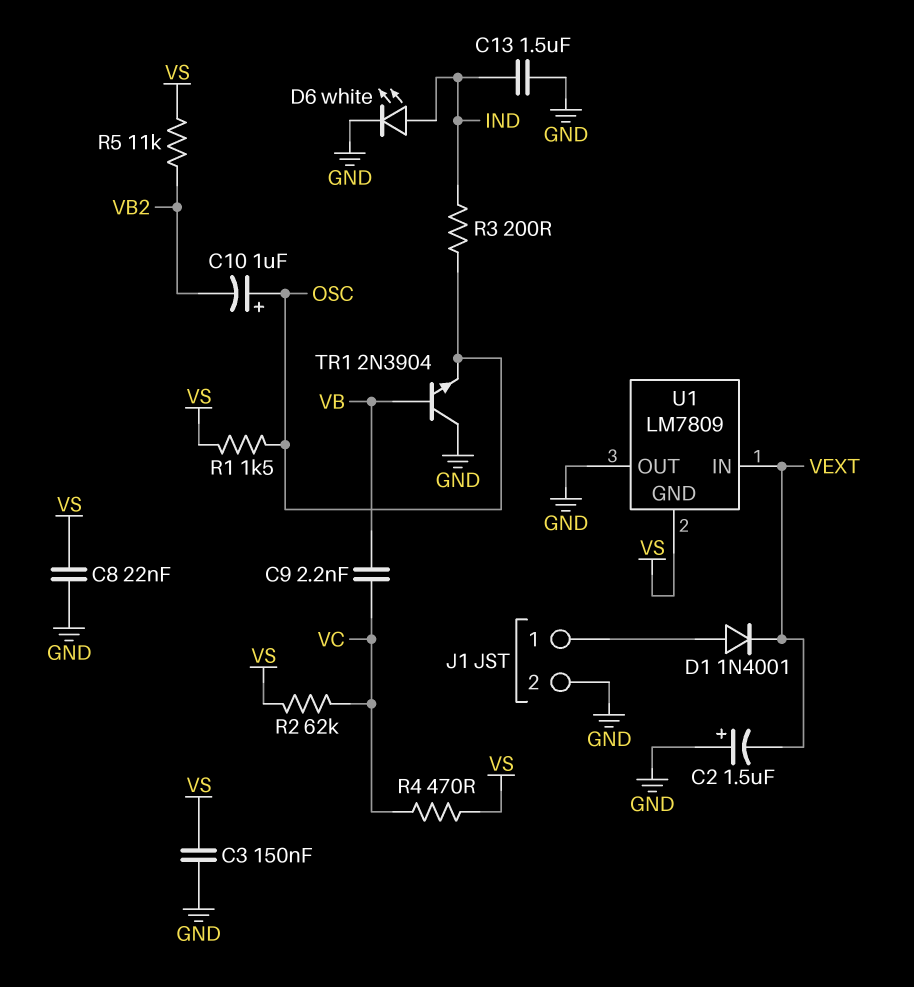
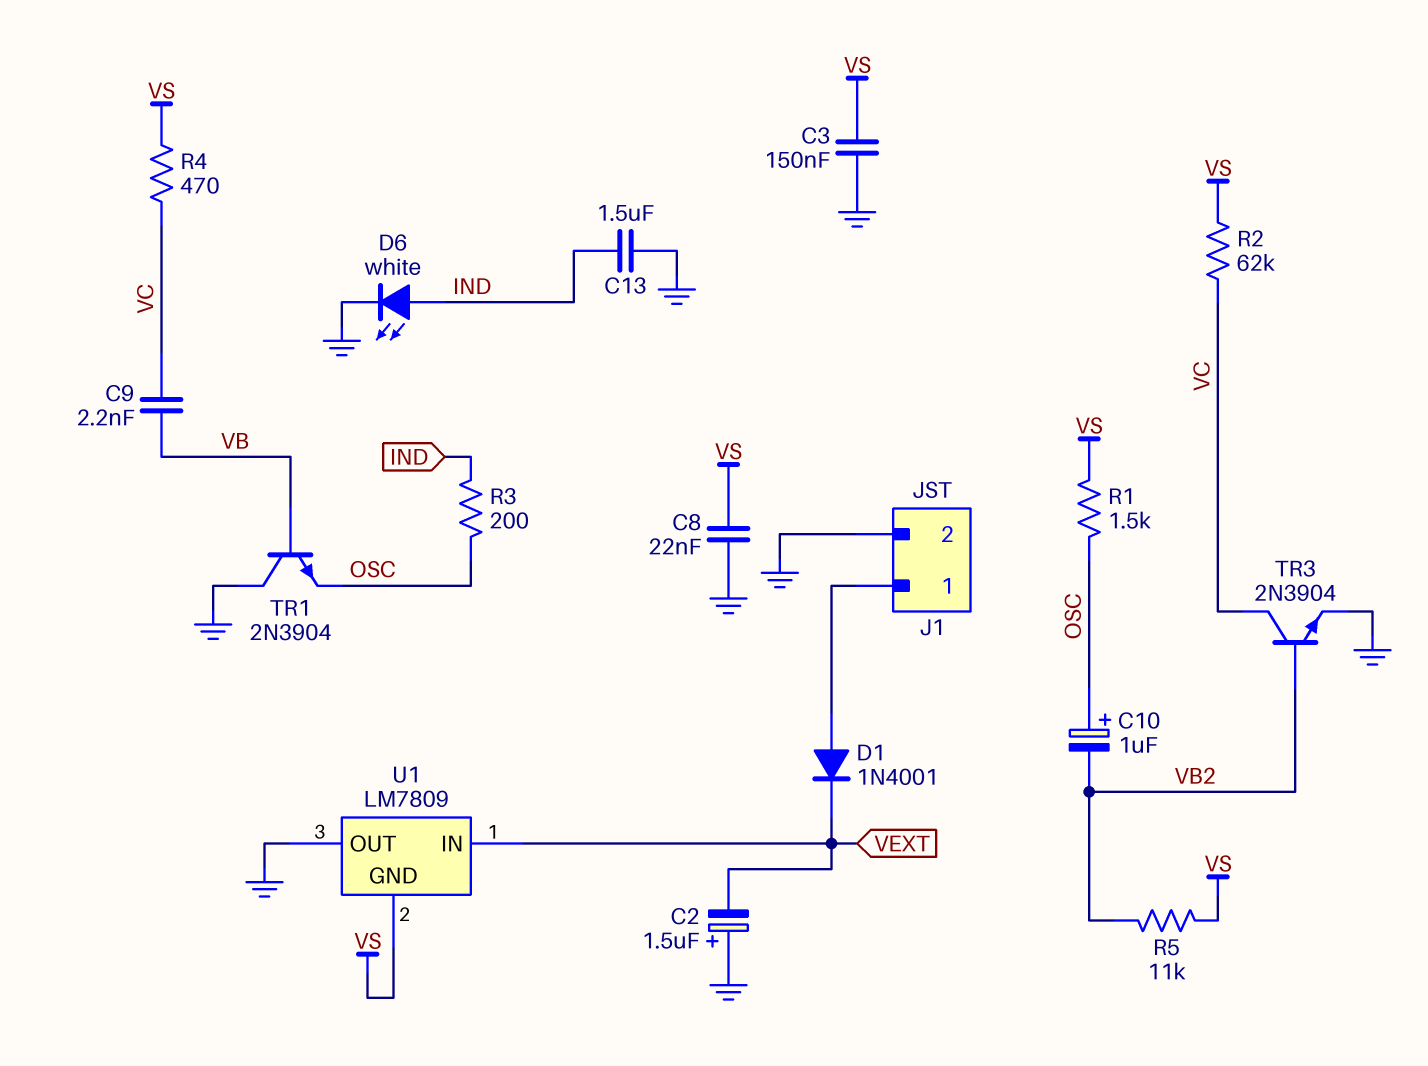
TR3: none -> NPN 2N3904 (B VB2, C VC, E GND)

